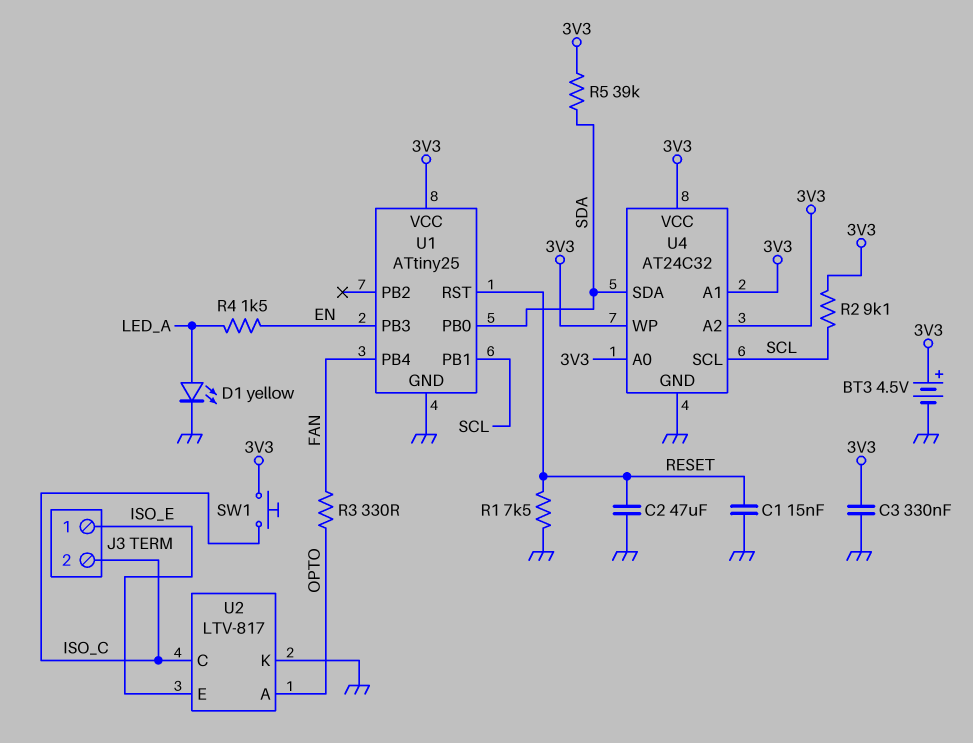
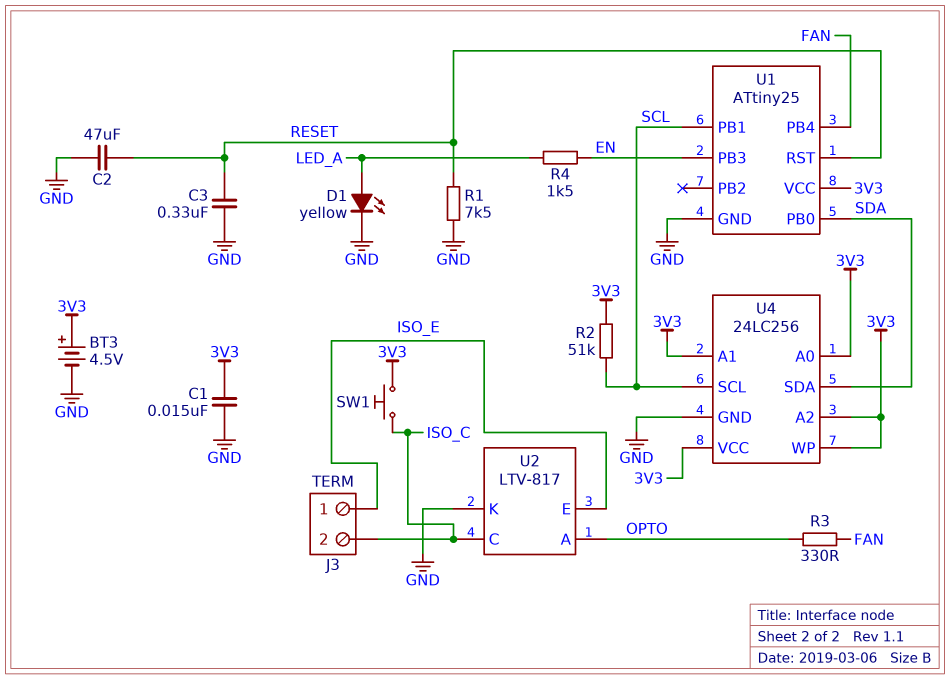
C1: 15nF (GND, RESET) -> 15nF (3V3, GND)
C3: 330nF (3V3, GND) -> 330nF (GND, RESET)
R2: 9.1k (3V3, SCL) -> 51k (3V3, SCL)
R5: 39k (3V3, SDA) -> none
U4: AT24C32 -> 24LC256

